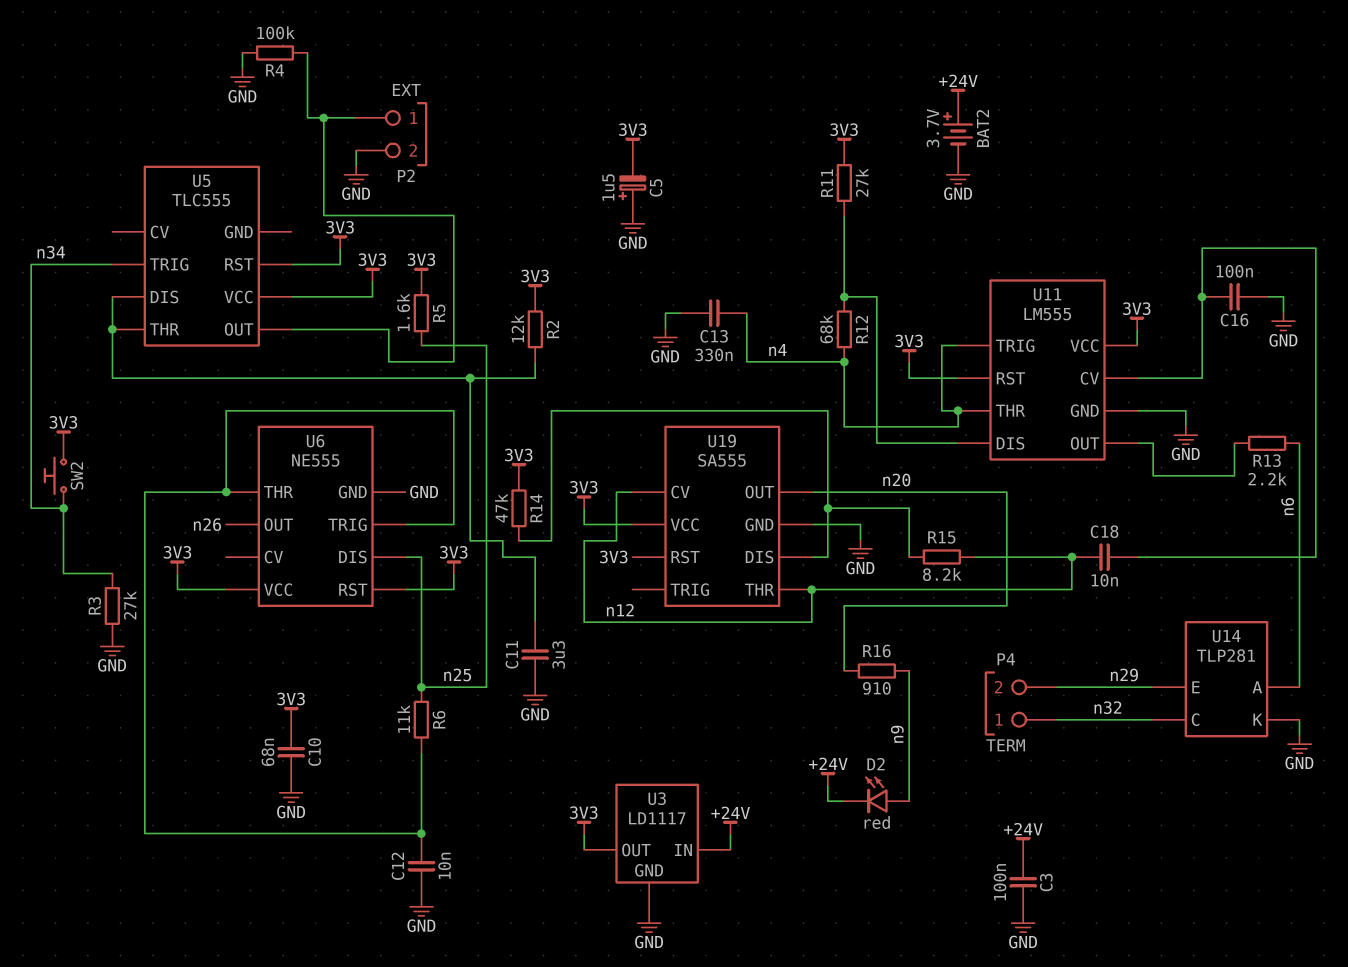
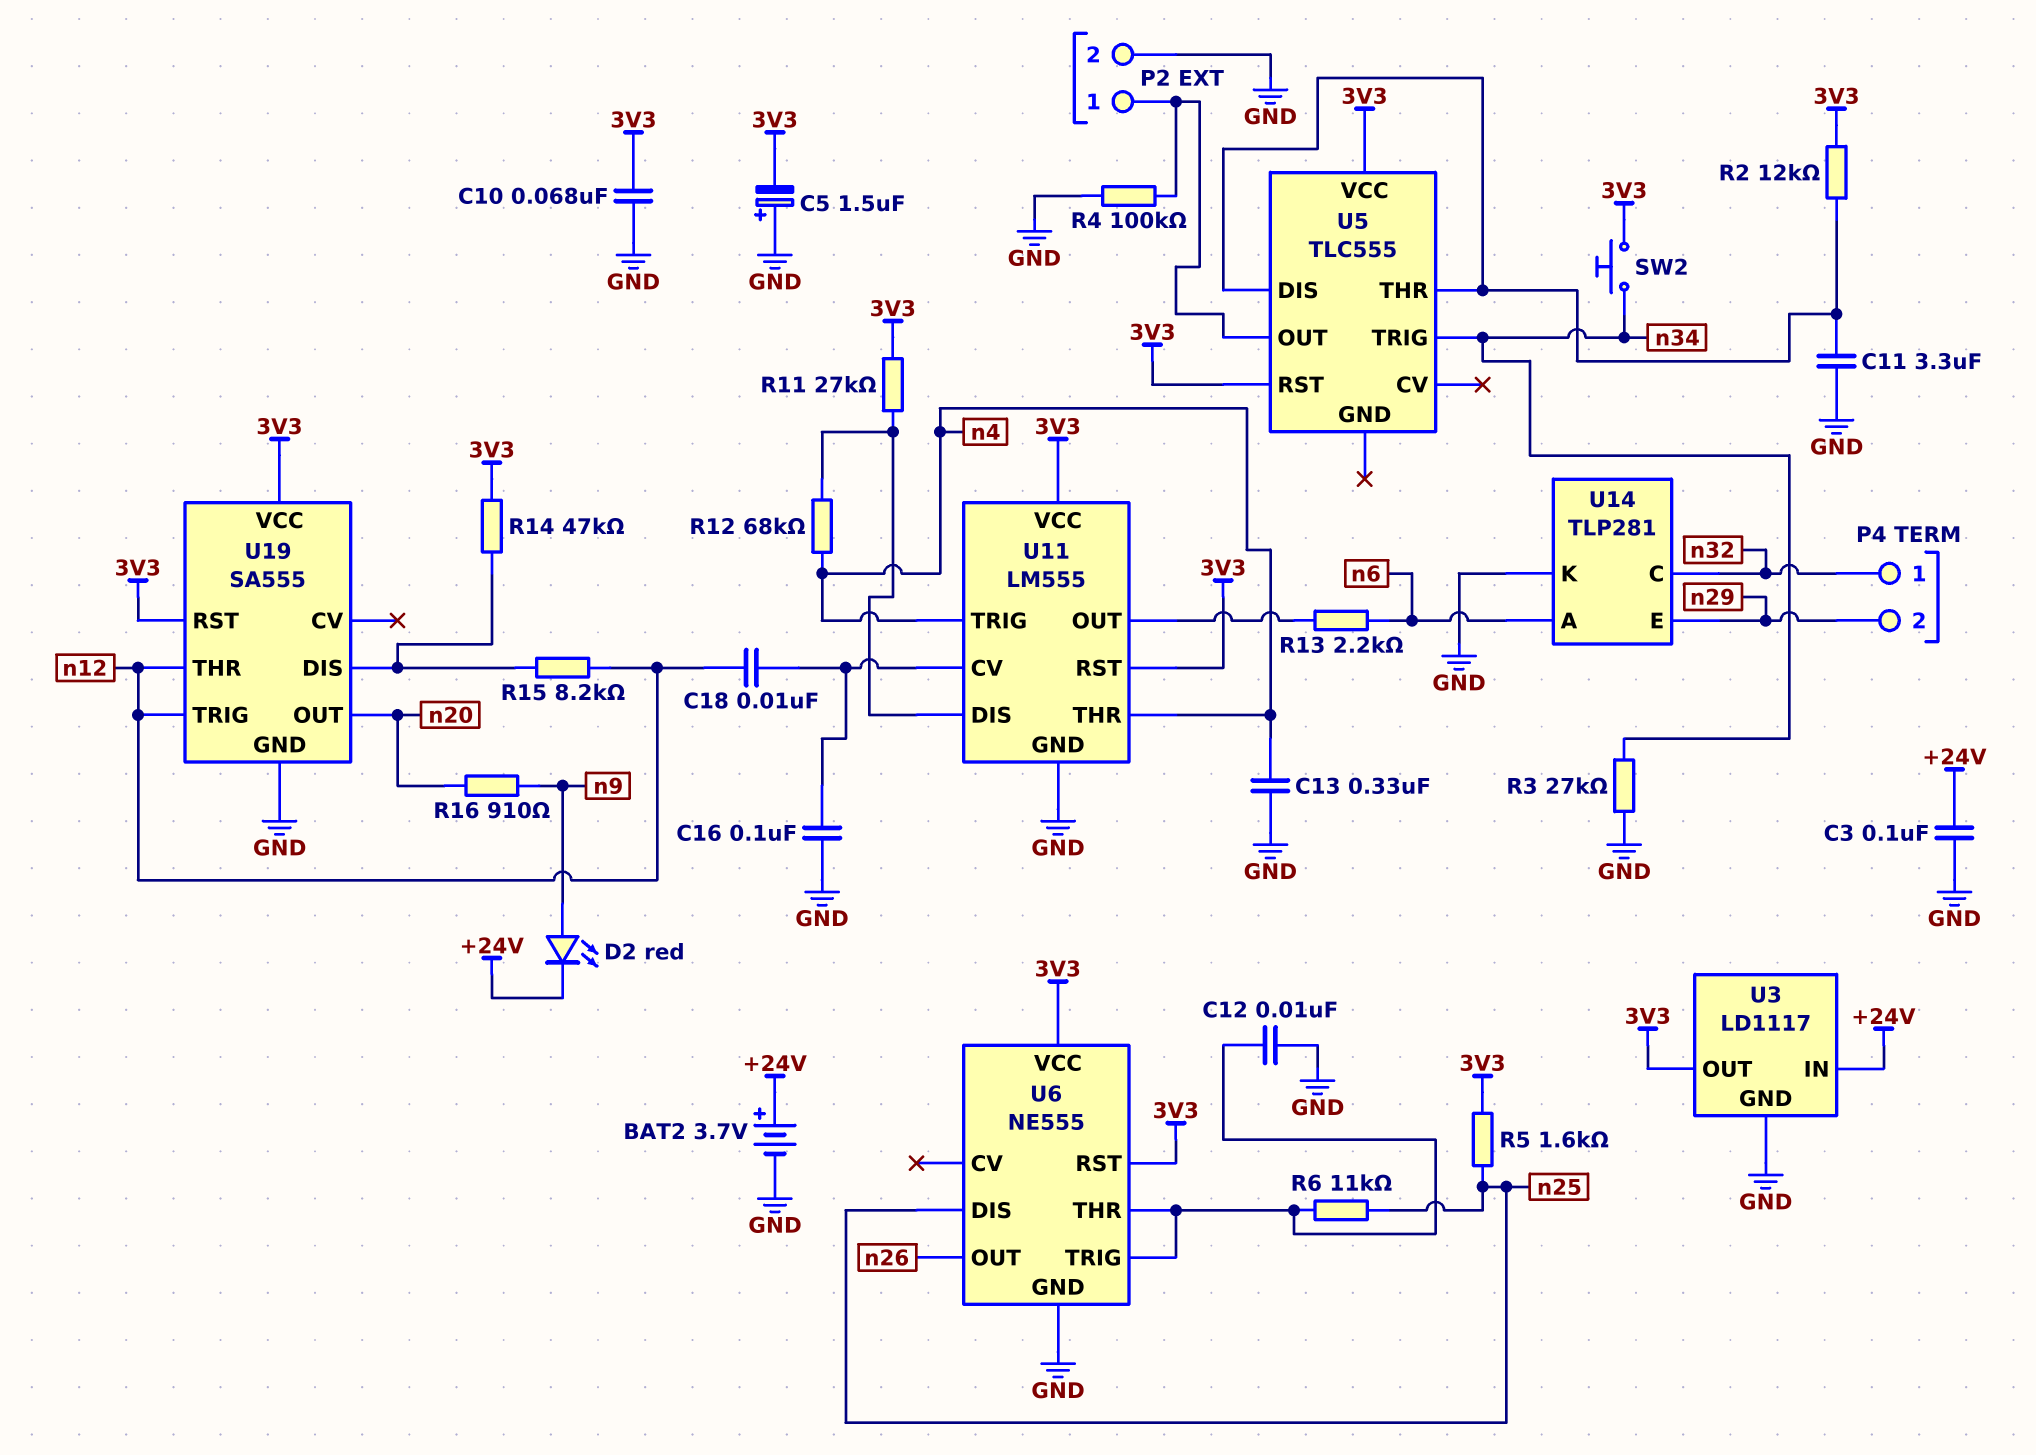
U19 pin CV: n12 -> none
U19 pin TRIG: none -> n12

